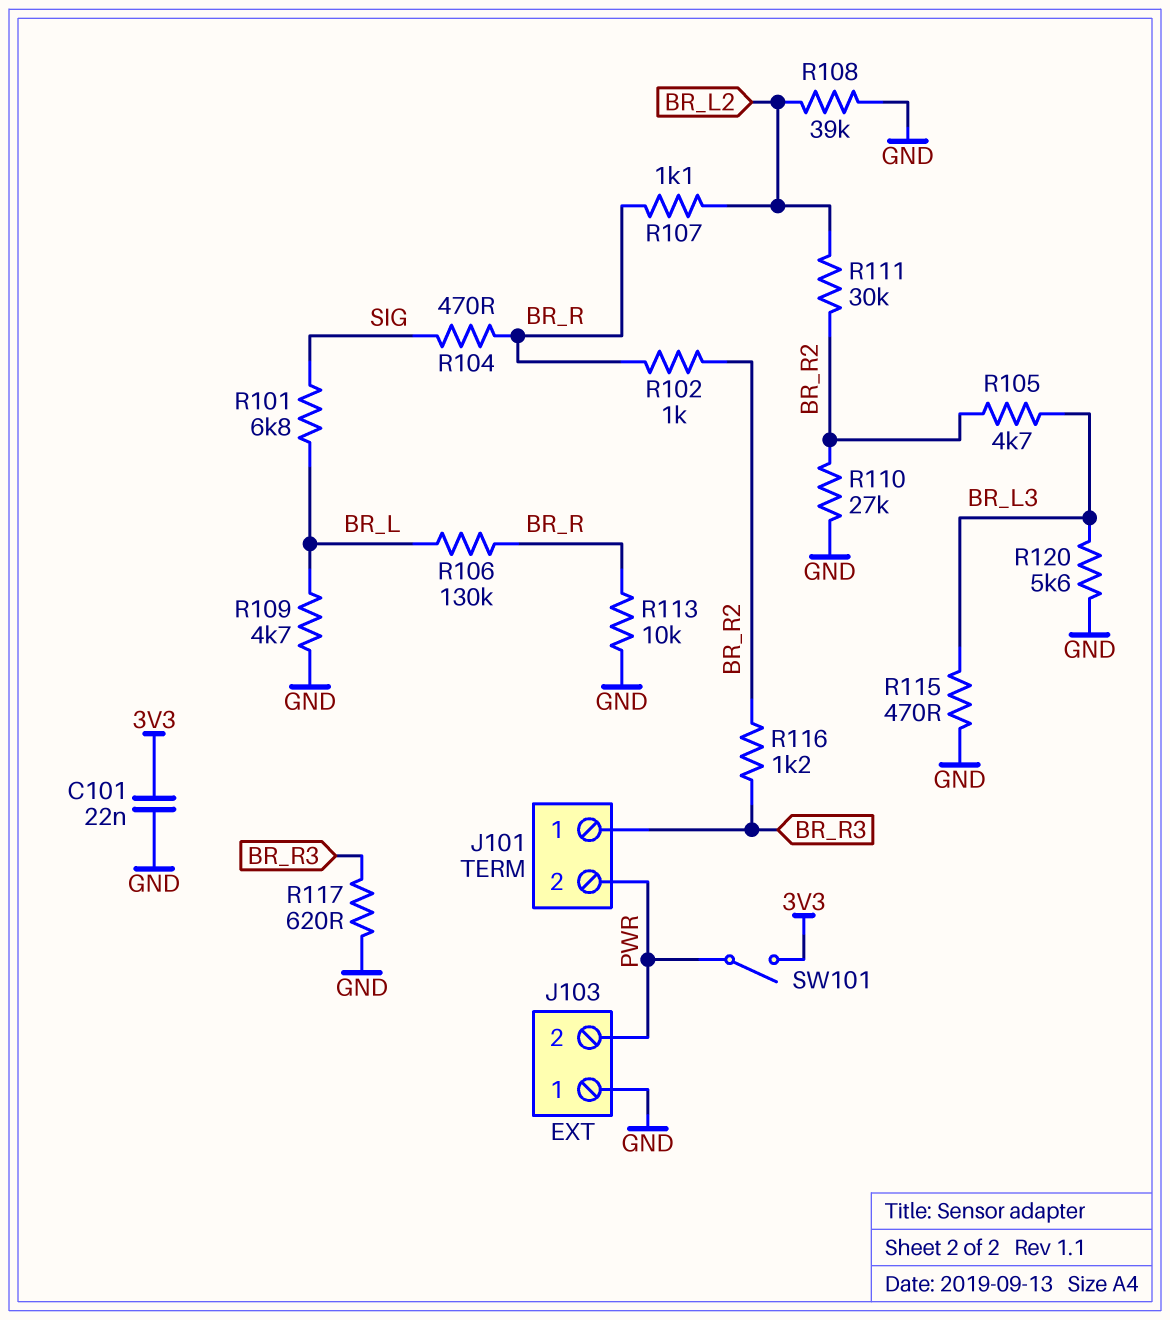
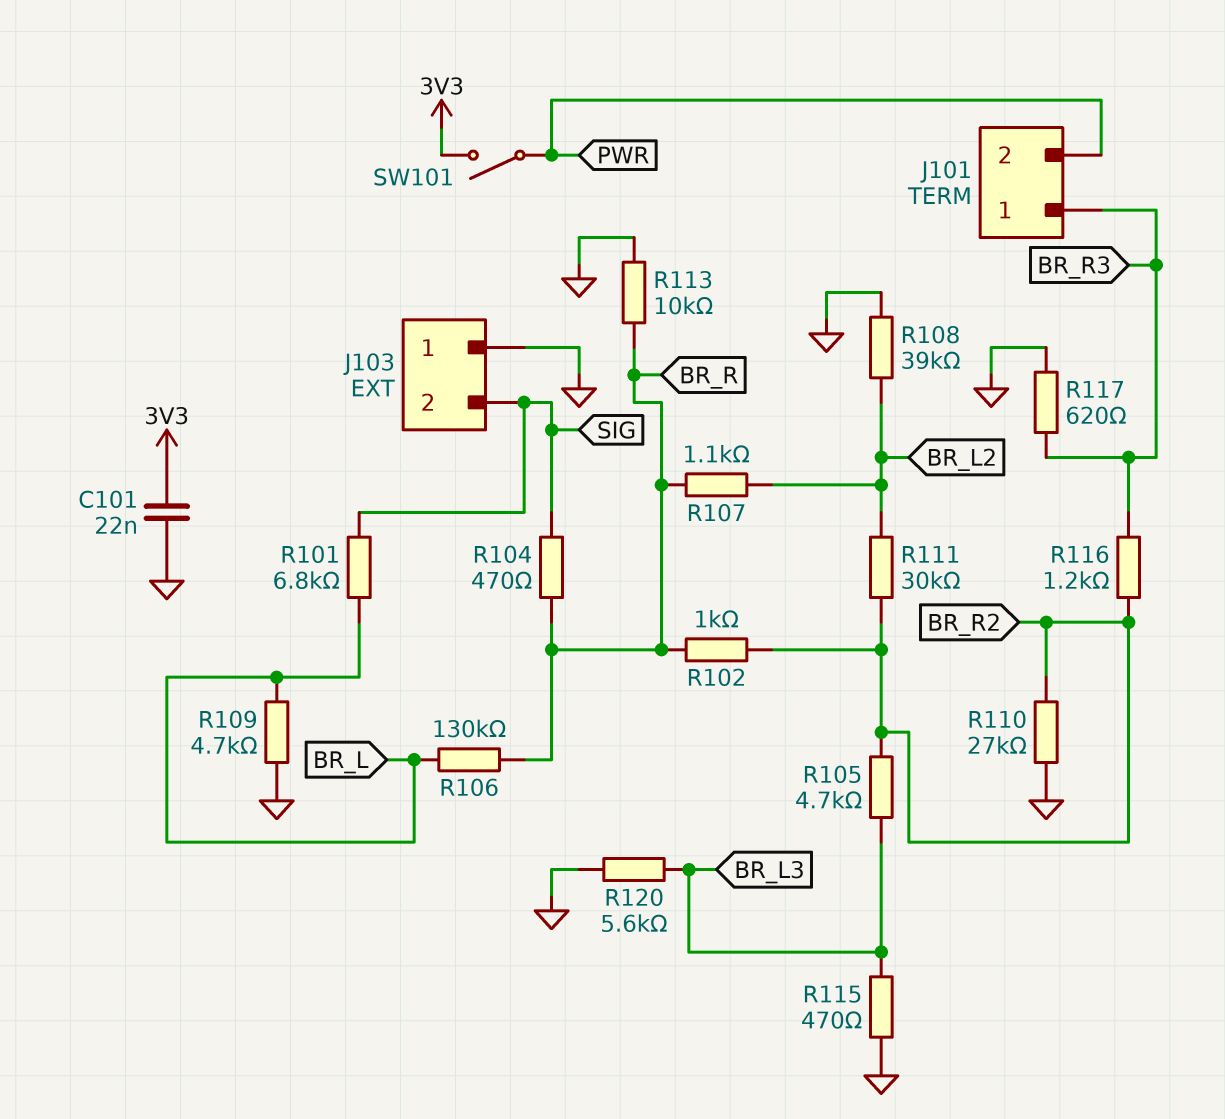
J103 pin 2: PWR -> SIG

